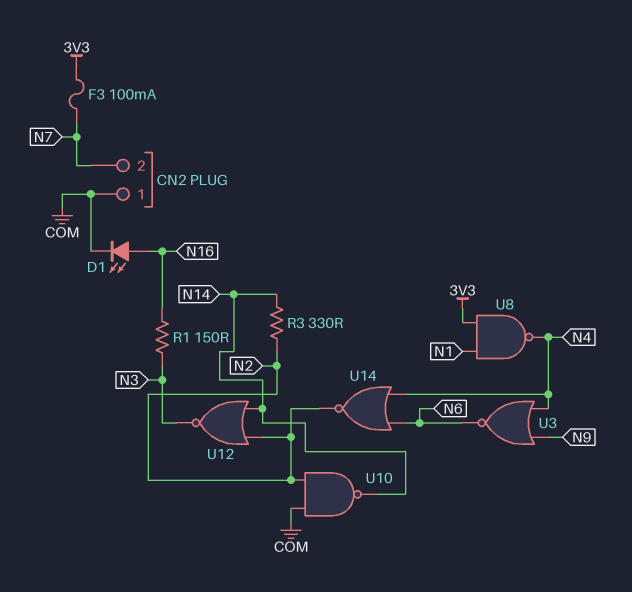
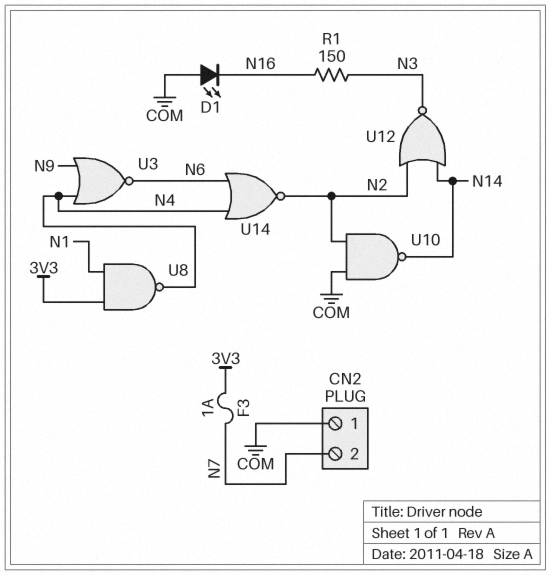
D1: LED (A N16, K COM) -> LED (A COM, K N16)
F3: 100mA (3V3, N7) -> 1A (3V3, N7)
R3: 330 (N2, N14) -> none

